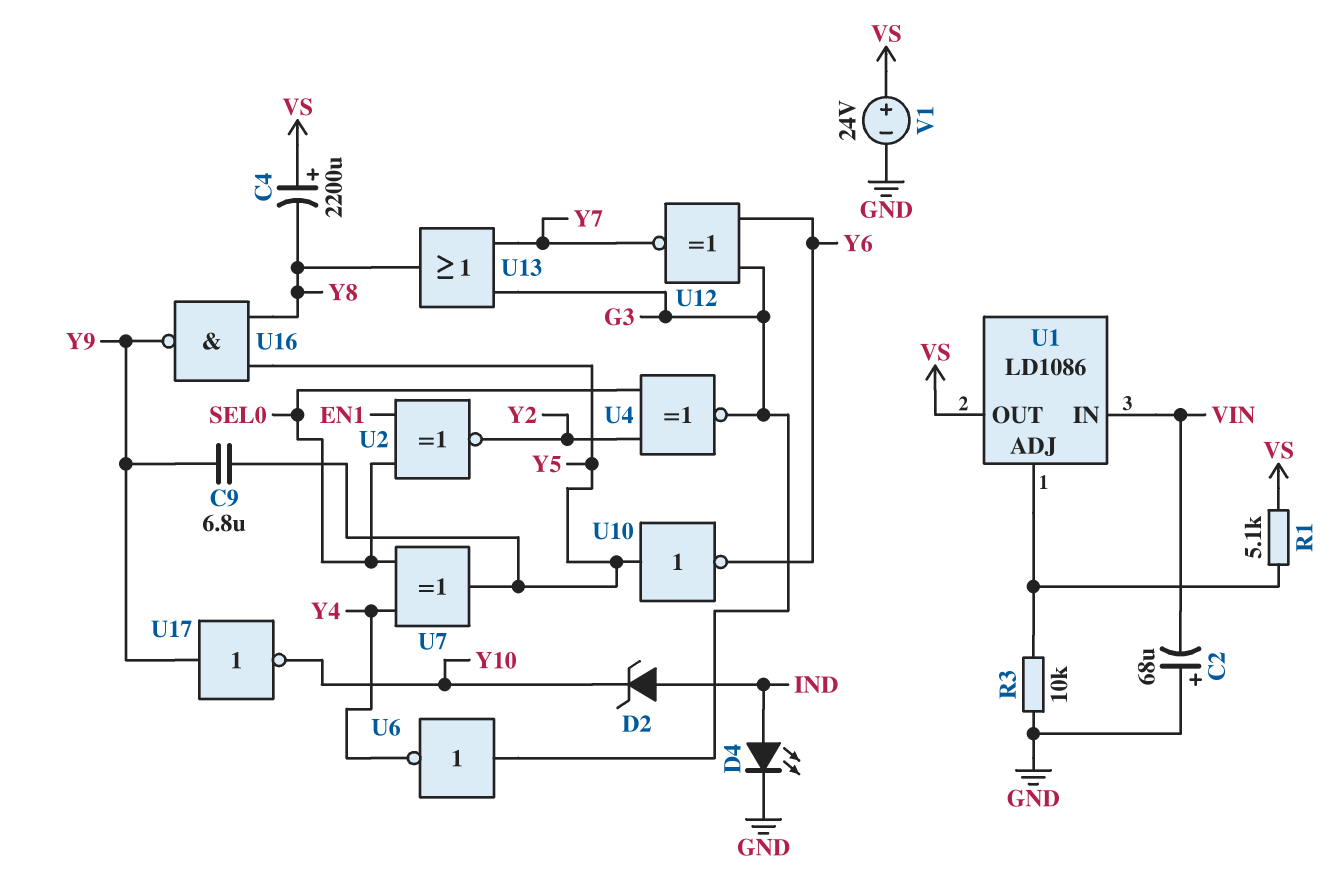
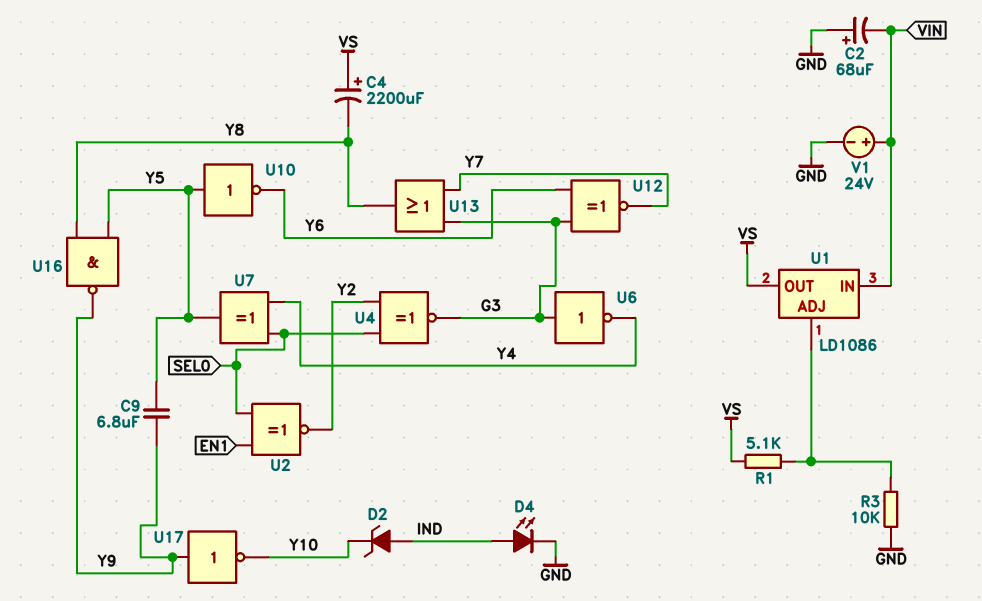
V1: 24V (plus VS, minus GND) -> 24V (plus VIN, minus GND)

